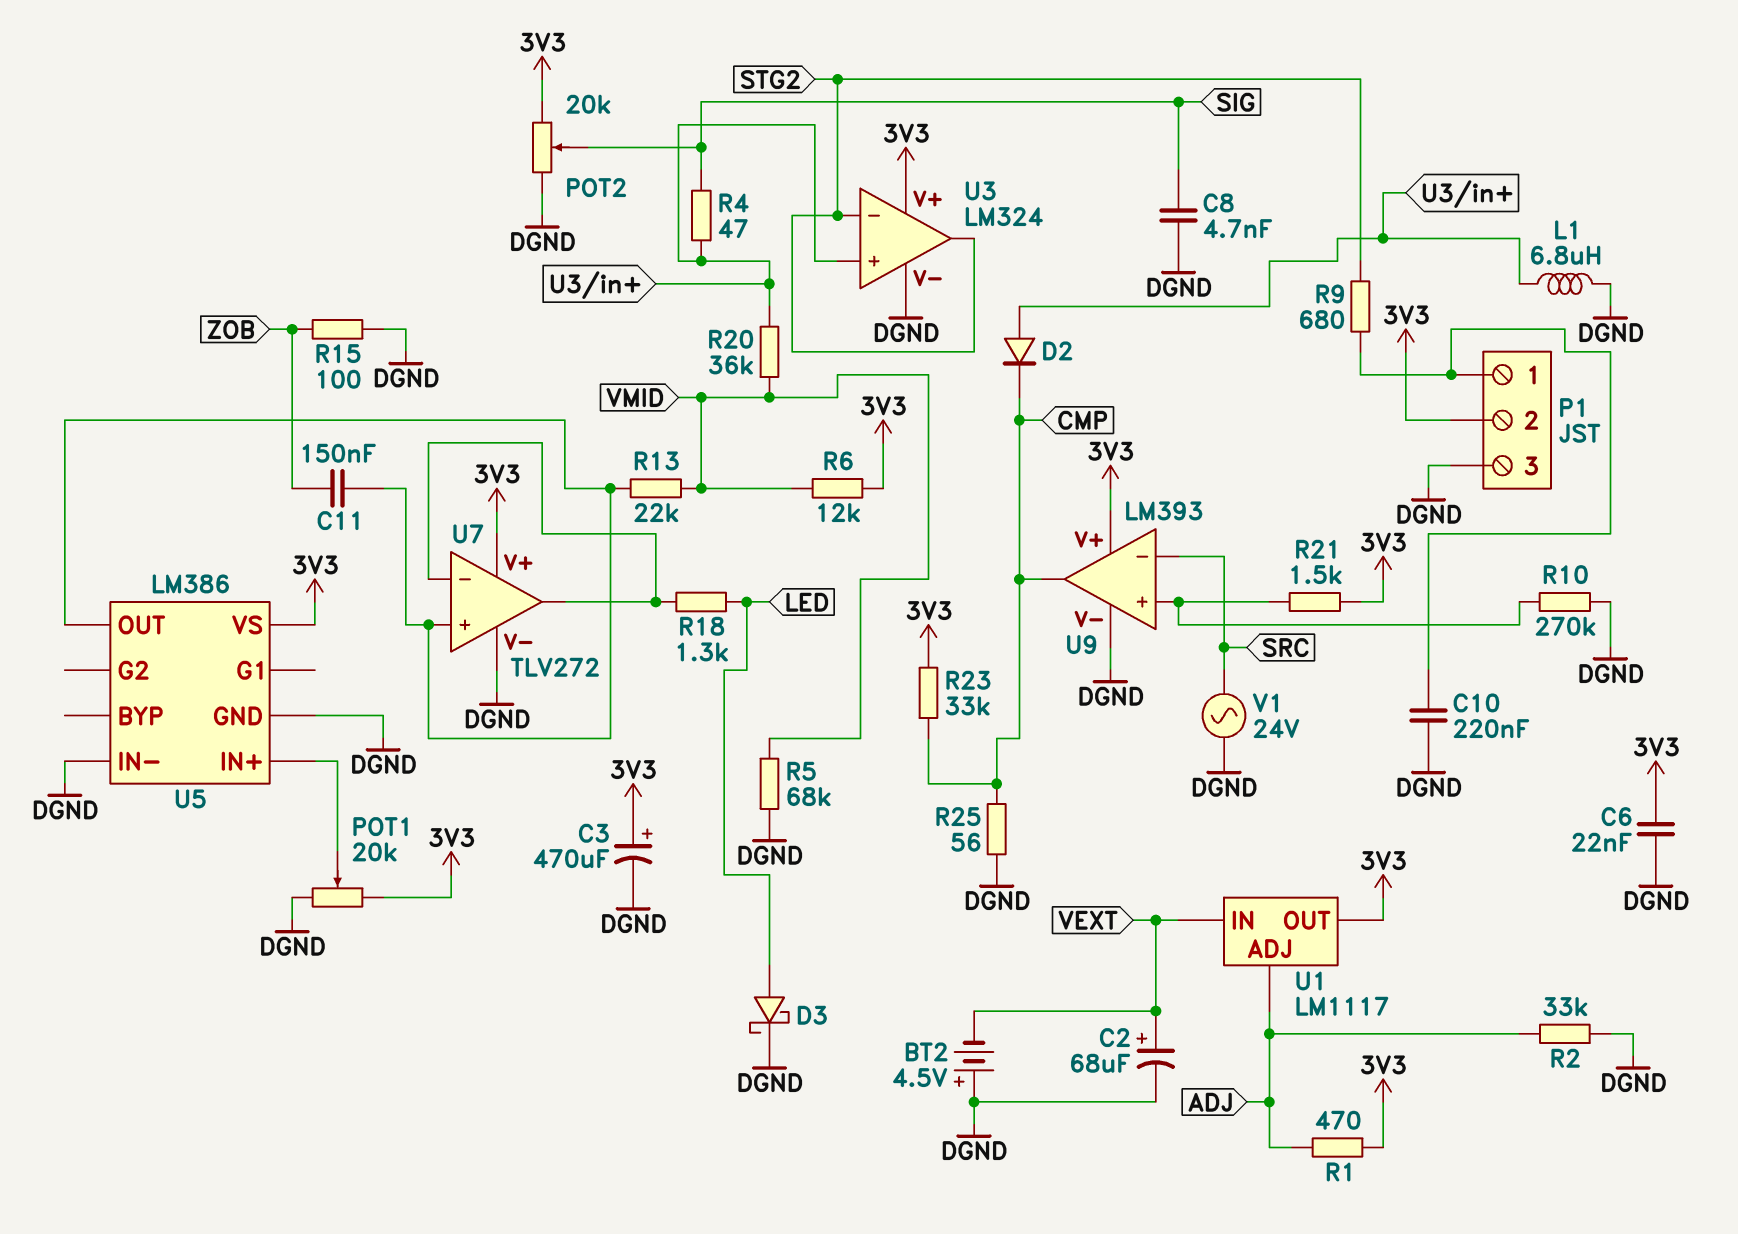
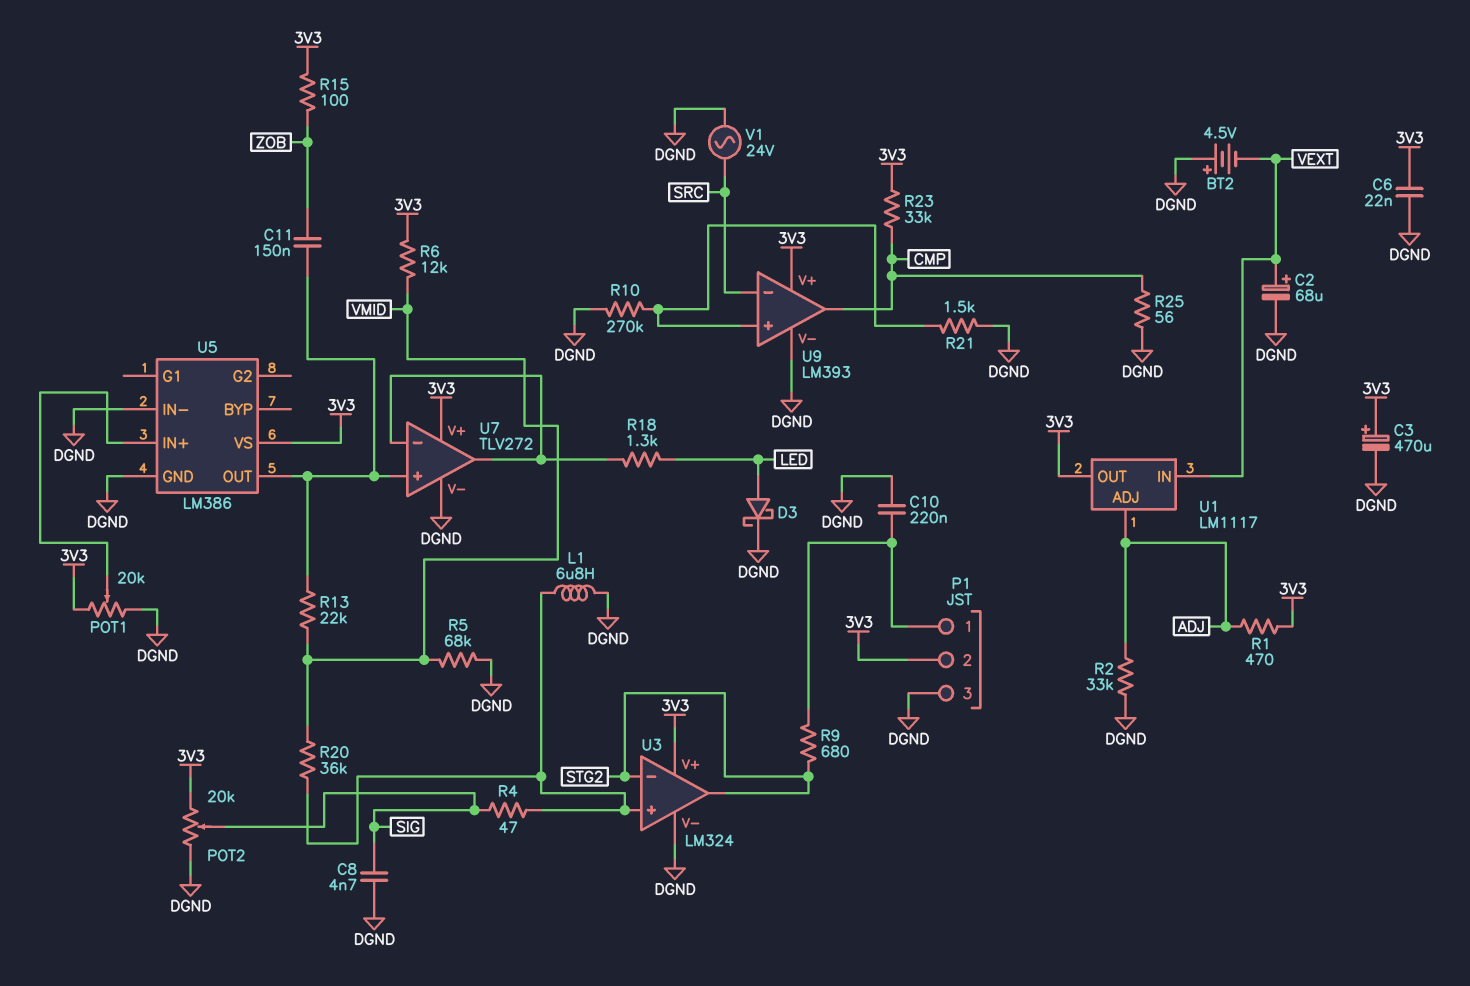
D2: diode (A U3/in+, K CMP) -> none
R15: 100 (DGND, ZOB) -> 100 (3V3, ZOB)
R21: 1.5k (3V3, U9/in+) -> 1.5k (DGND, U9/in+)

